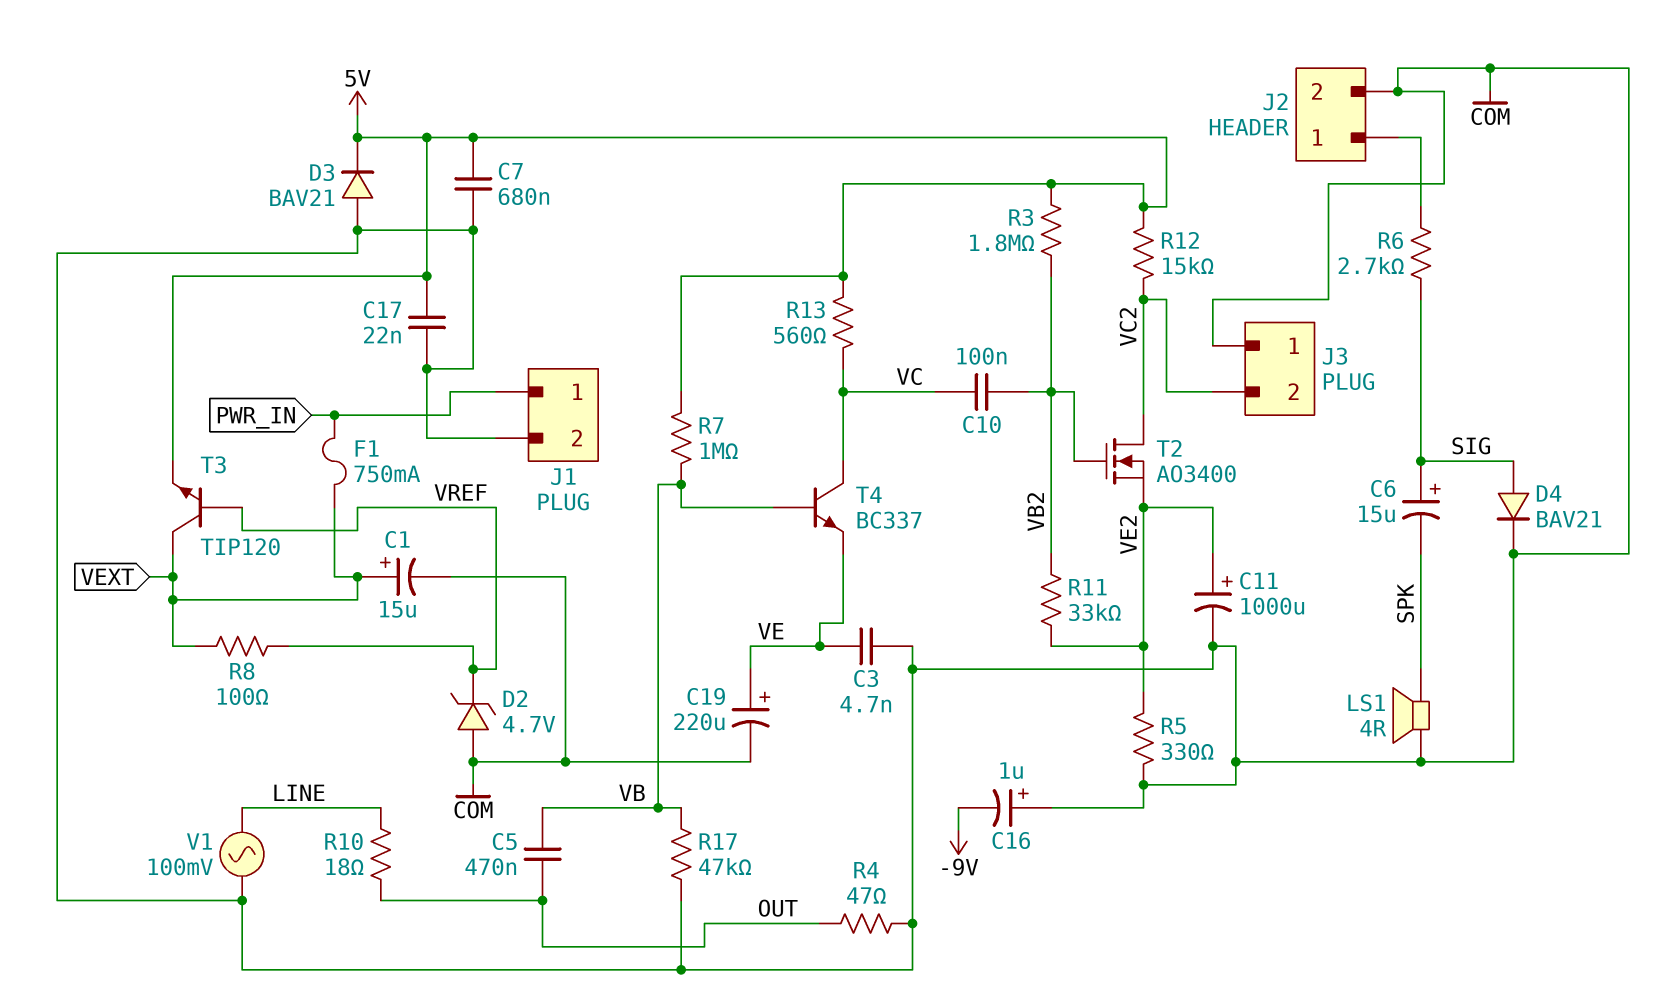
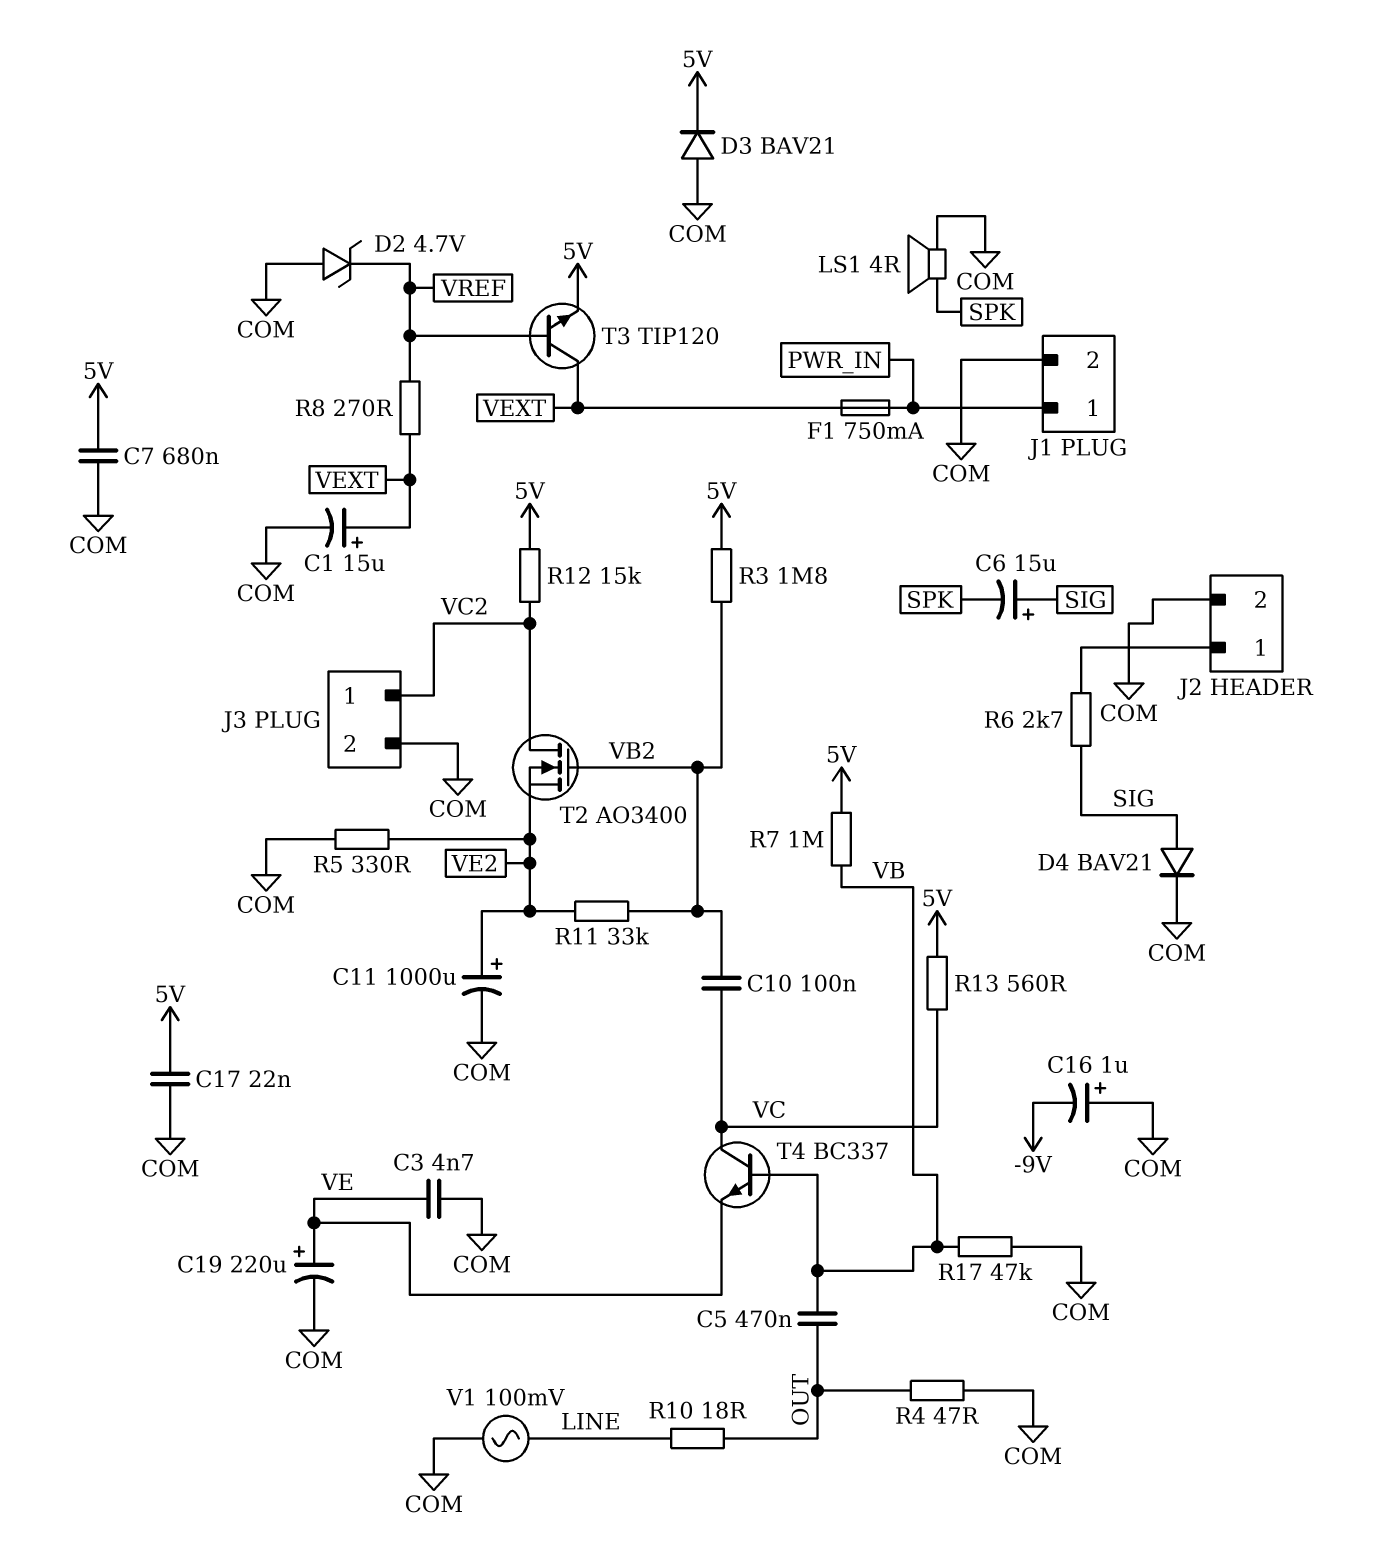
J3 pin 1: COM -> VC2
J3 pin 2: VC2 -> COM
R8: 100 (VEXT, VREF) -> 270 (VEXT, VREF)

